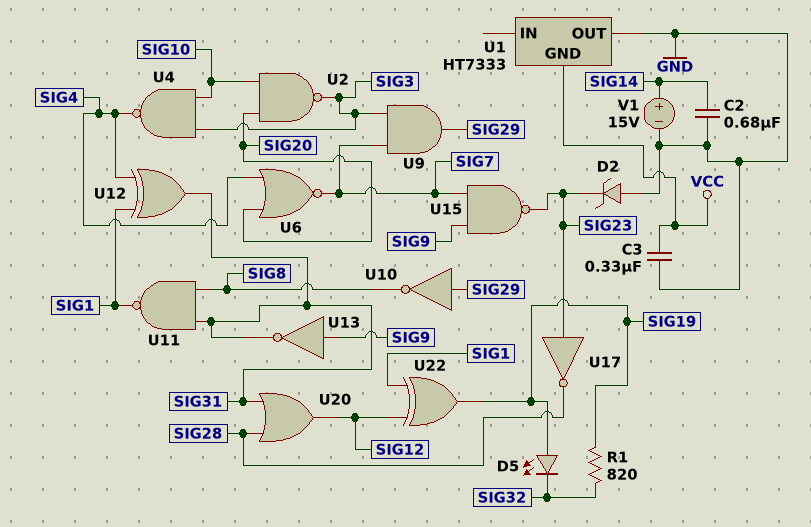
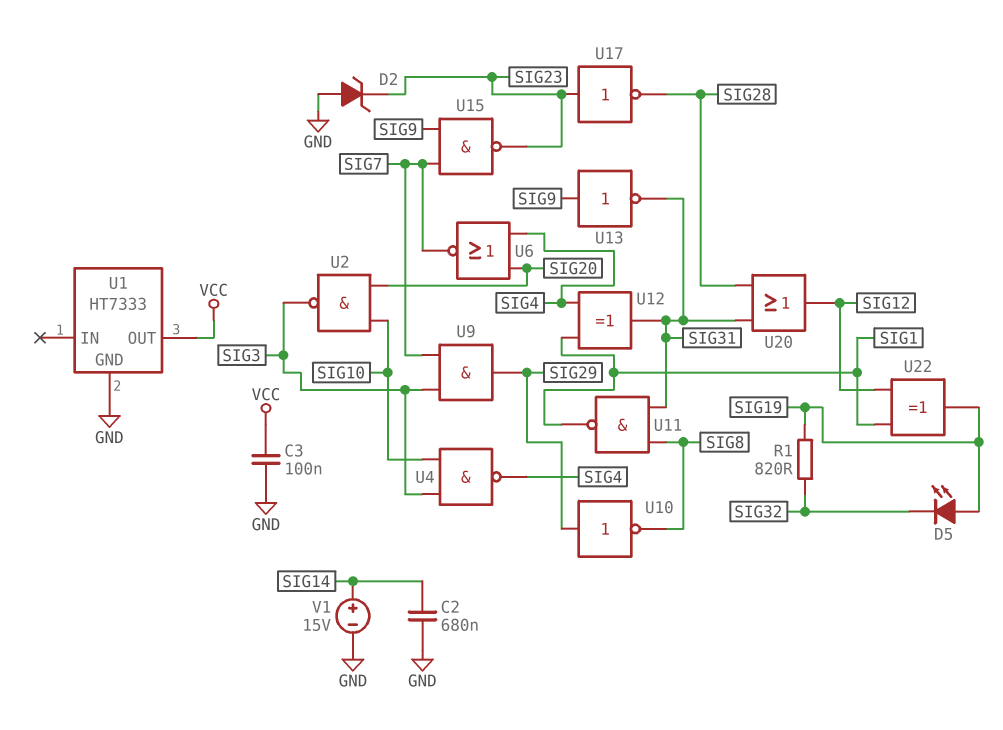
C3: 330nF (GND, VCC) -> 100nF (GND, VCC)
U1 pin GND: VCC -> GND
U1 pin OUT: GND -> VCC

